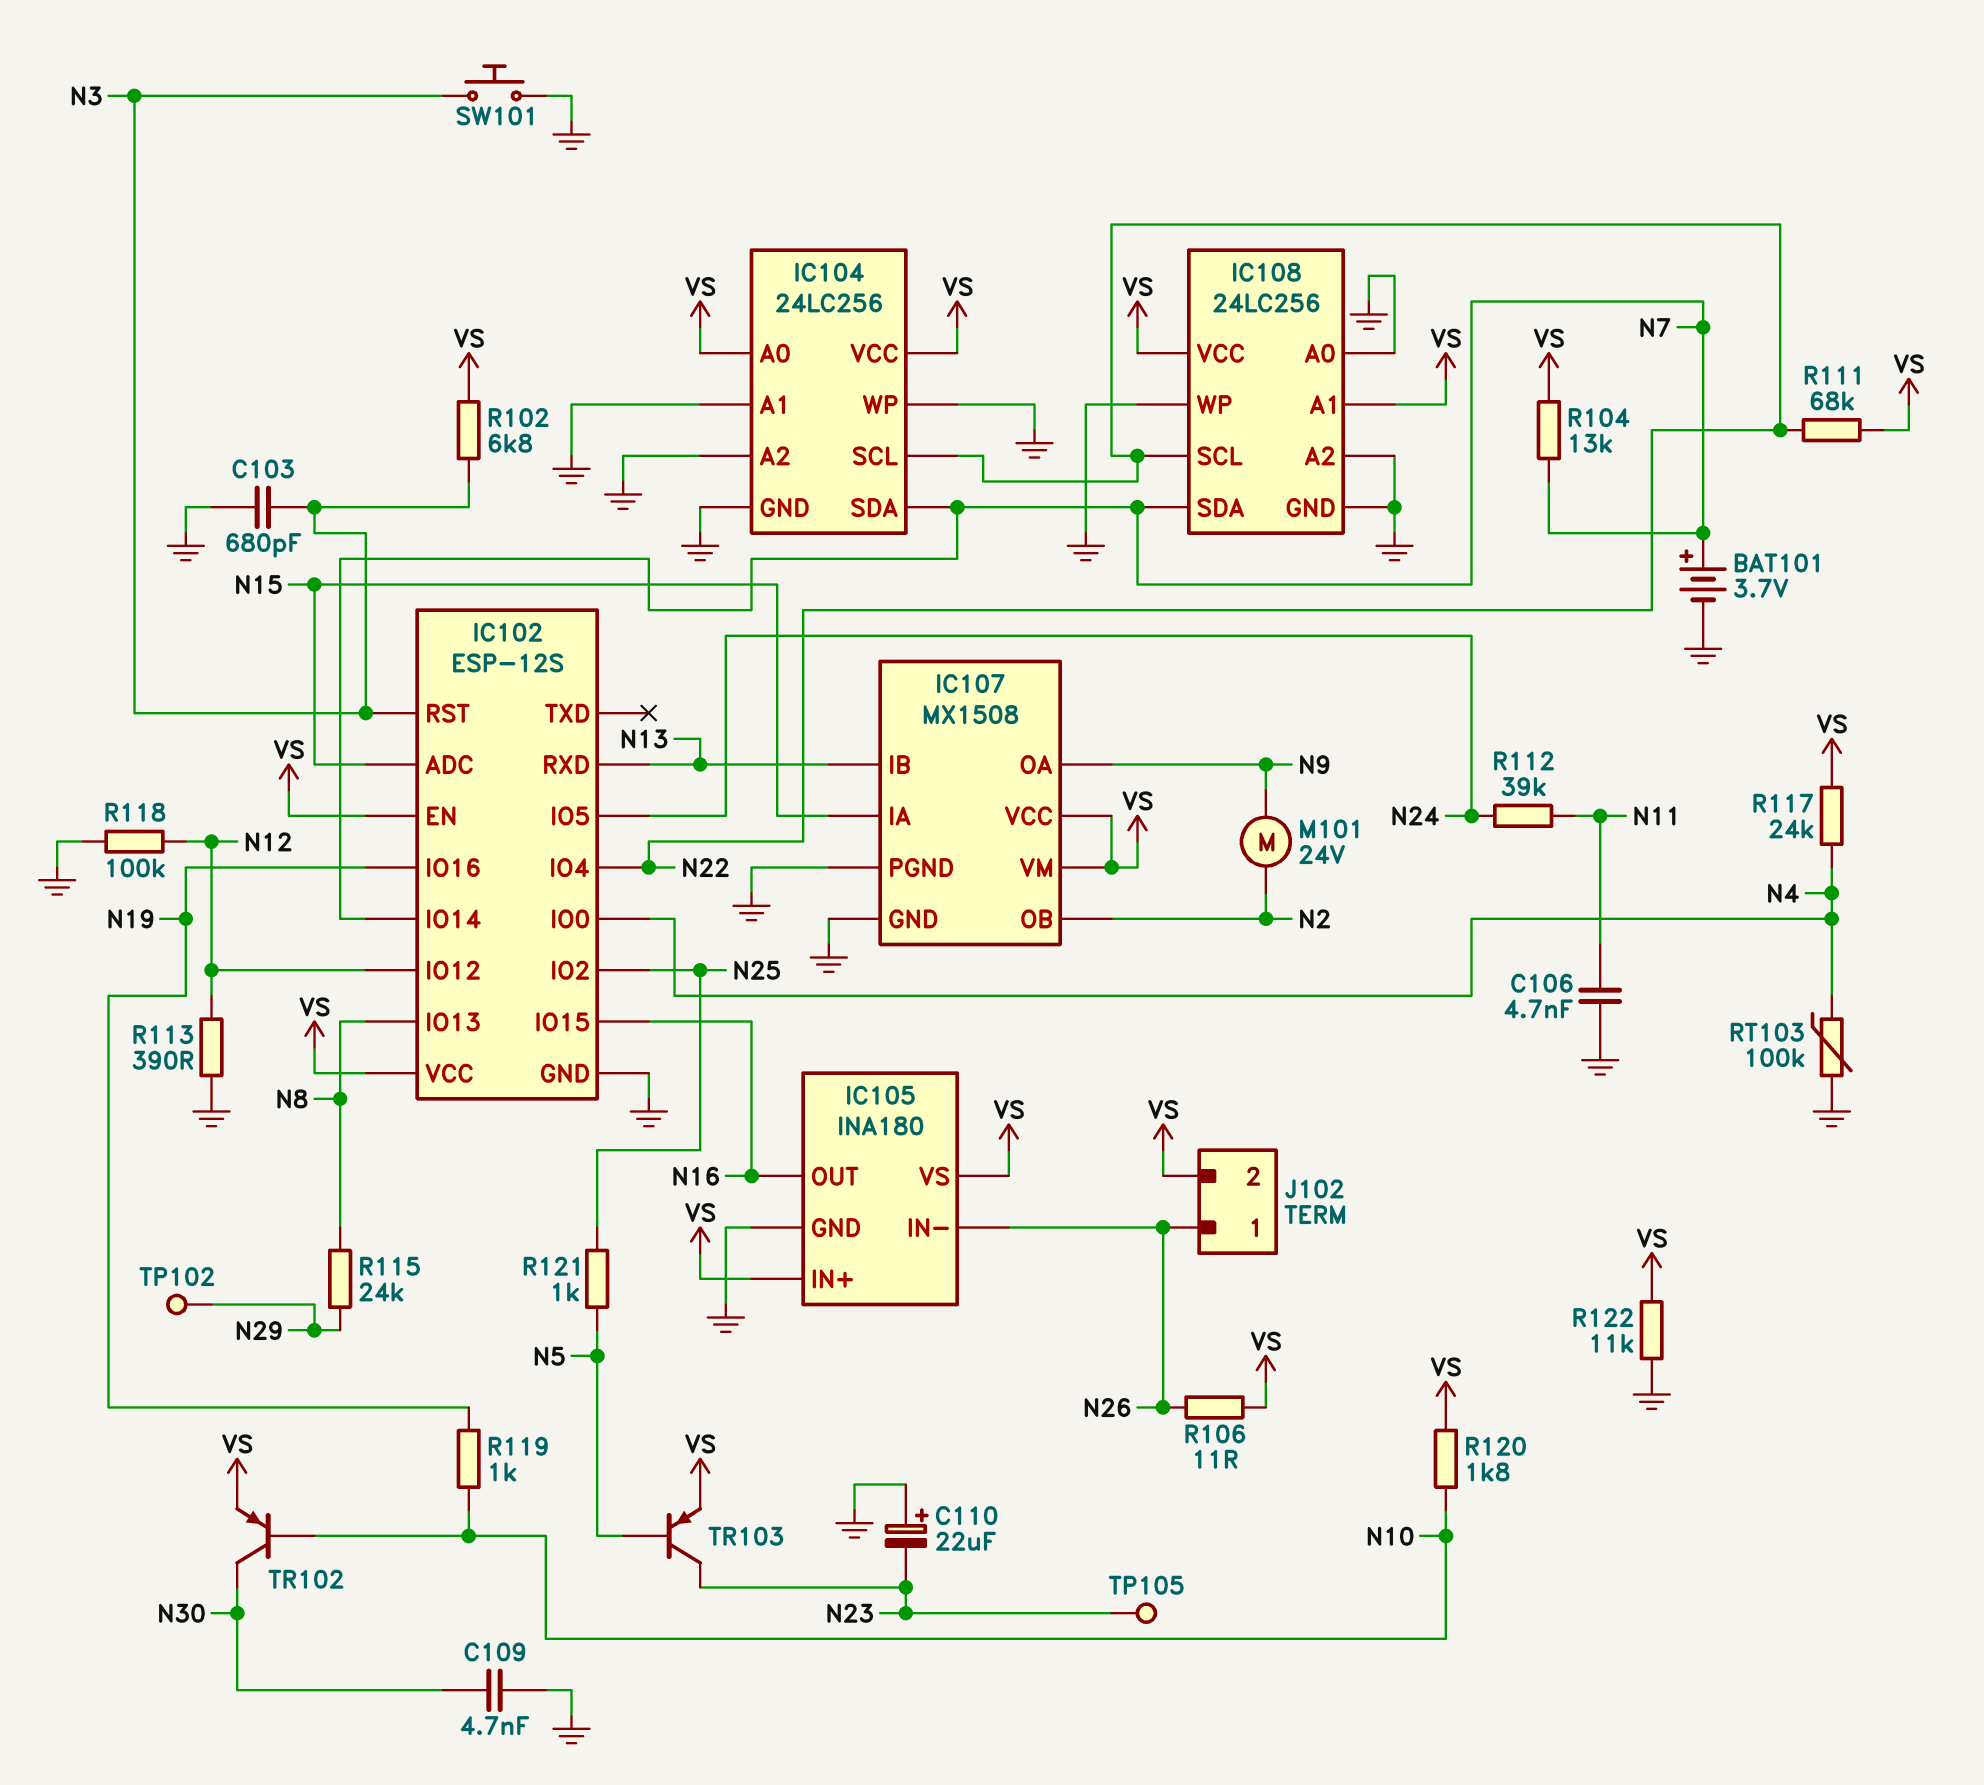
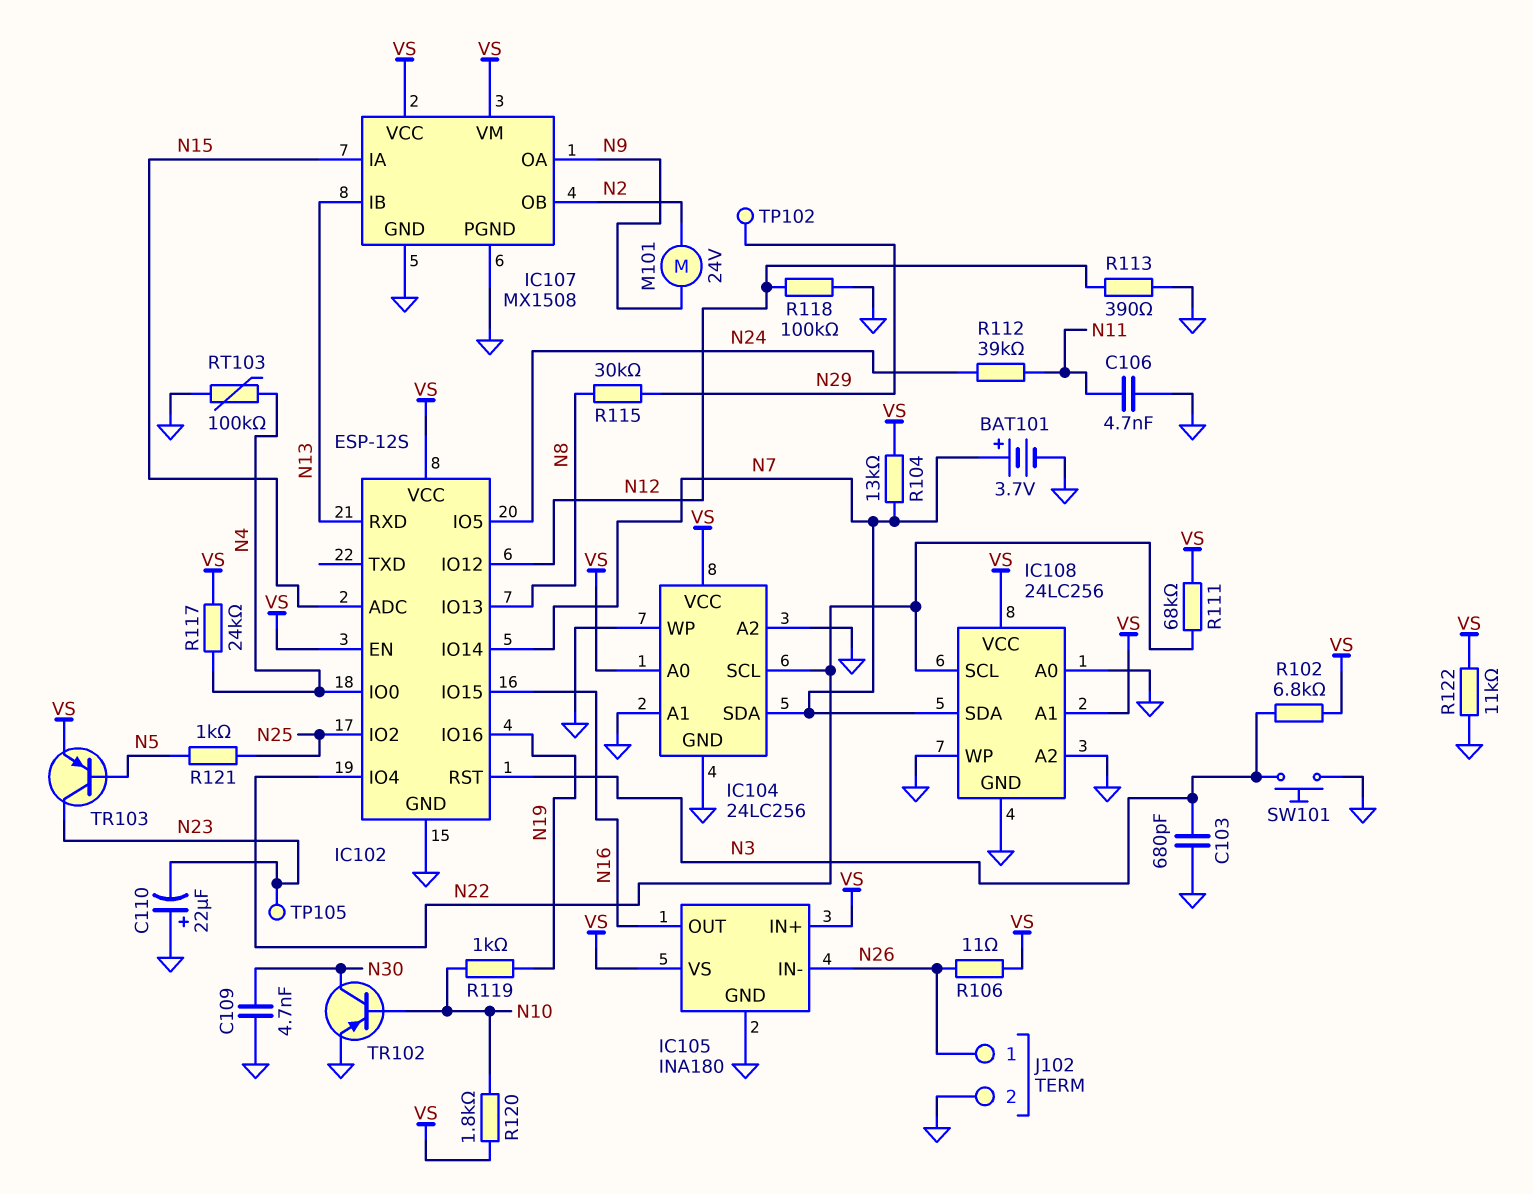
J102 pin 2: VS -> GND
R115: 24k (N8, N29) -> 30k (N8, N29)
TR102: PNP (B N10, C N30, E VS) -> PNP (B N10, C N30, E GND)

